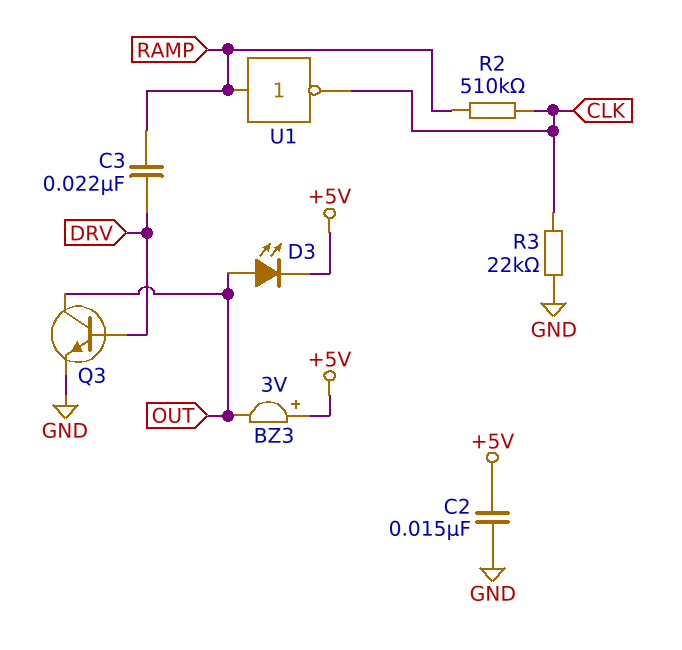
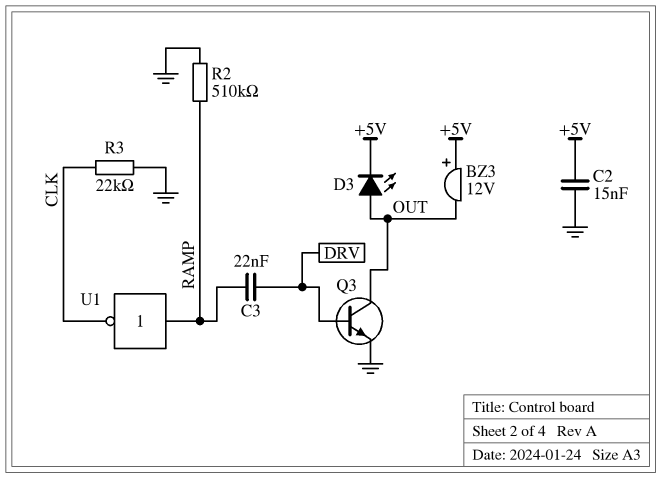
BZ3: buzzer 3V (plus +5V, minus OUT) -> buzzer 12V (plus +5V, minus OUT)
R2: 510k (CLK, RAMP) -> 510k (GND, RAMP)

